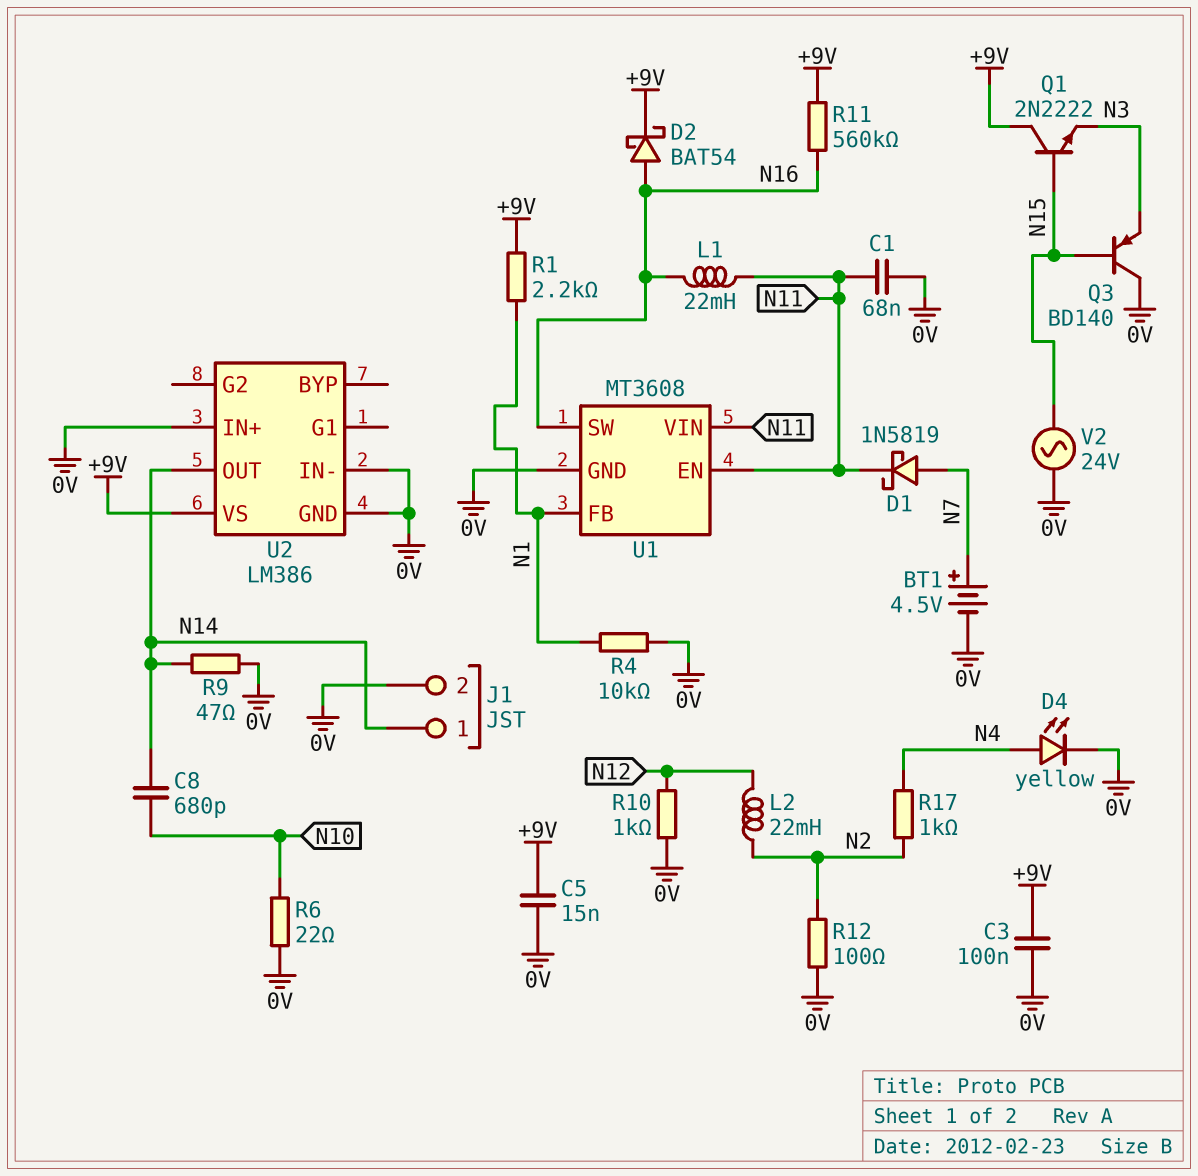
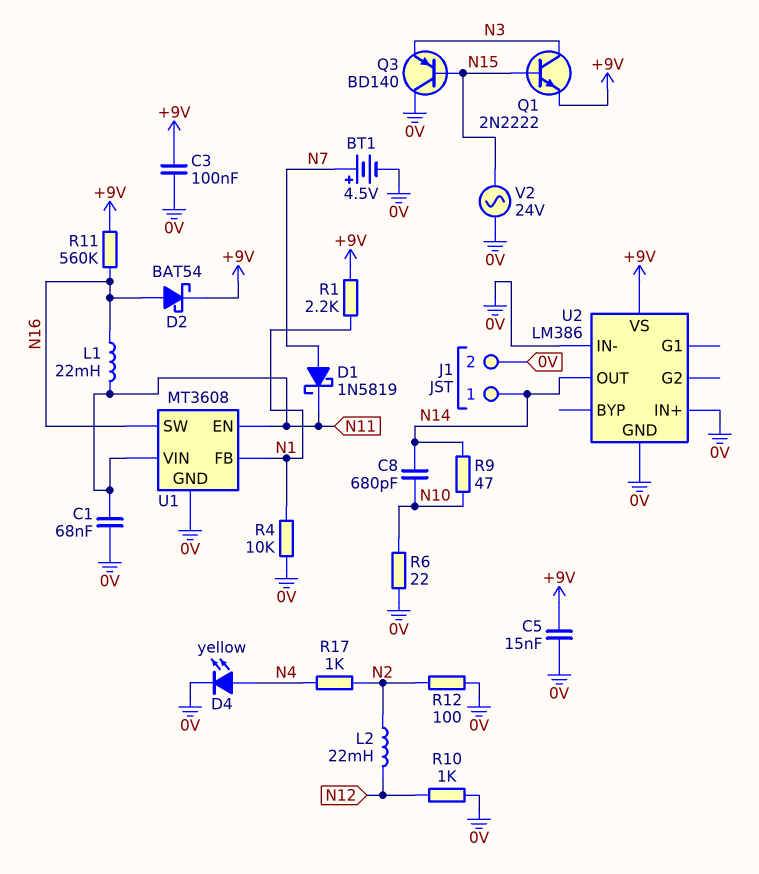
Q1: NPN 2N2222 (B N15, C +9V, E N3) -> NPN 2N2222 (B N15, C N3, E +9V)
R9: 47 (0V, N14) -> 47 (N10, N14)

